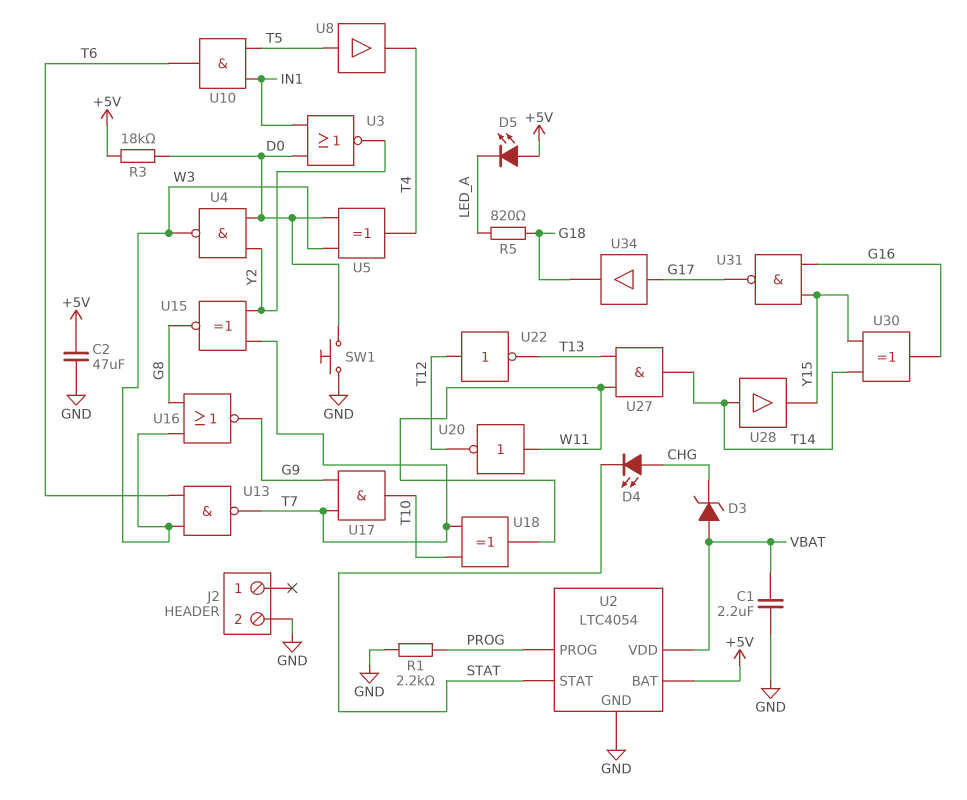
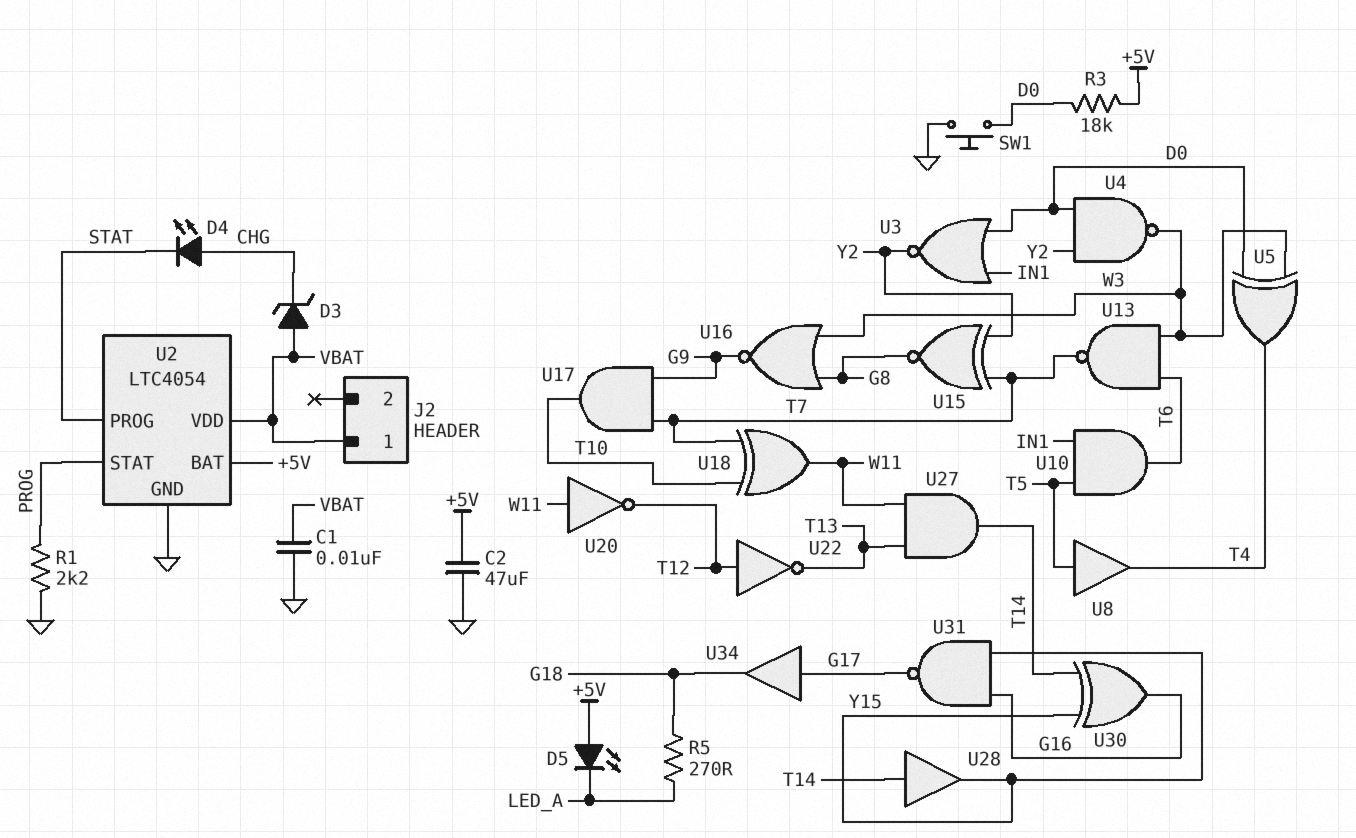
C1: 2.2uF (GND, VBAT) -> 10nF (GND, VBAT)
J2 pin 1: none -> VBAT
J2 pin 2: GND -> none
R5: 820 (G18, LED_A) -> 270 (G18, LED_A)
U2 pin PROG: PROG -> STAT
U2 pin STAT: STAT -> PROG

